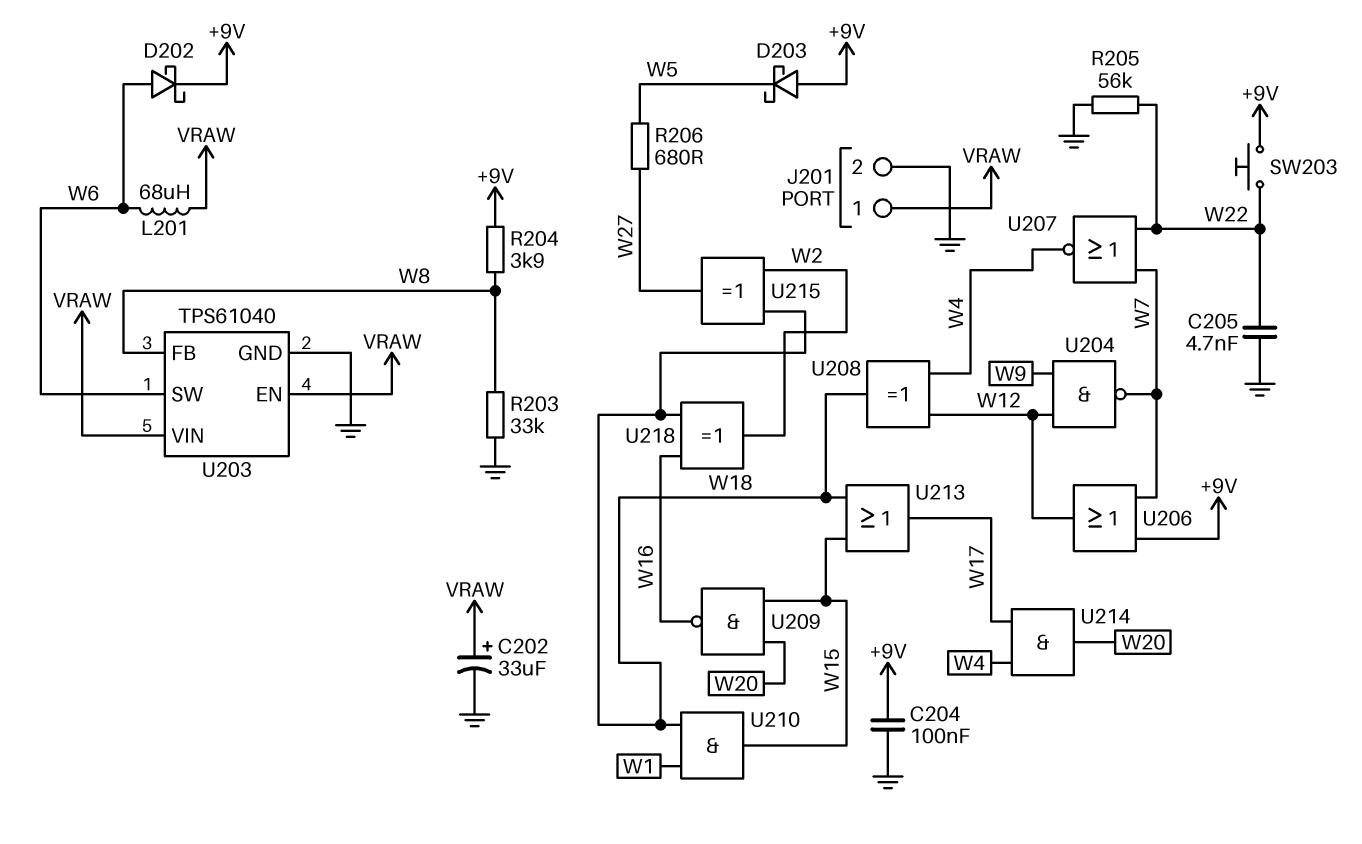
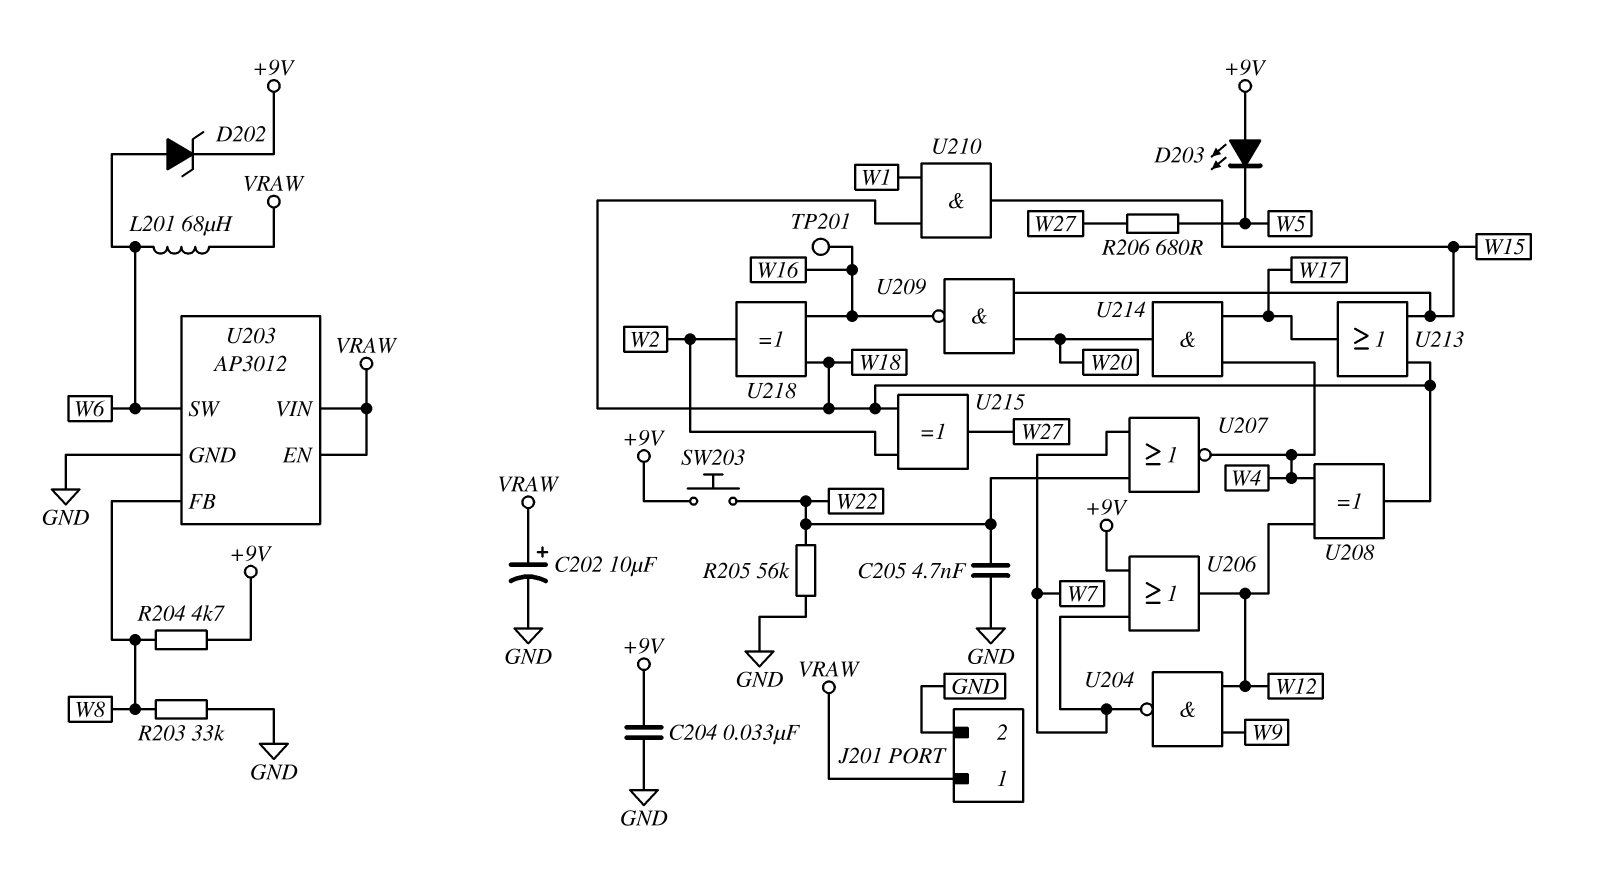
C202: 33uF (plus VRAW, minus GND) -> 10uF (plus VRAW, minus GND)
C204: 100nF (+9V, GND) -> 33nF (+9V, GND)
D202: schottky (A W6, K +9V) -> zener (A W6, K +9V)
D203: schottky (A +9V, K W5) -> LED (A +9V, K W5)
R204: 3.9k (+9V, W8) -> 4.7k (+9V, W8)
TP201: none -> test point (W16)
U203: TPS61040 -> AP3012

